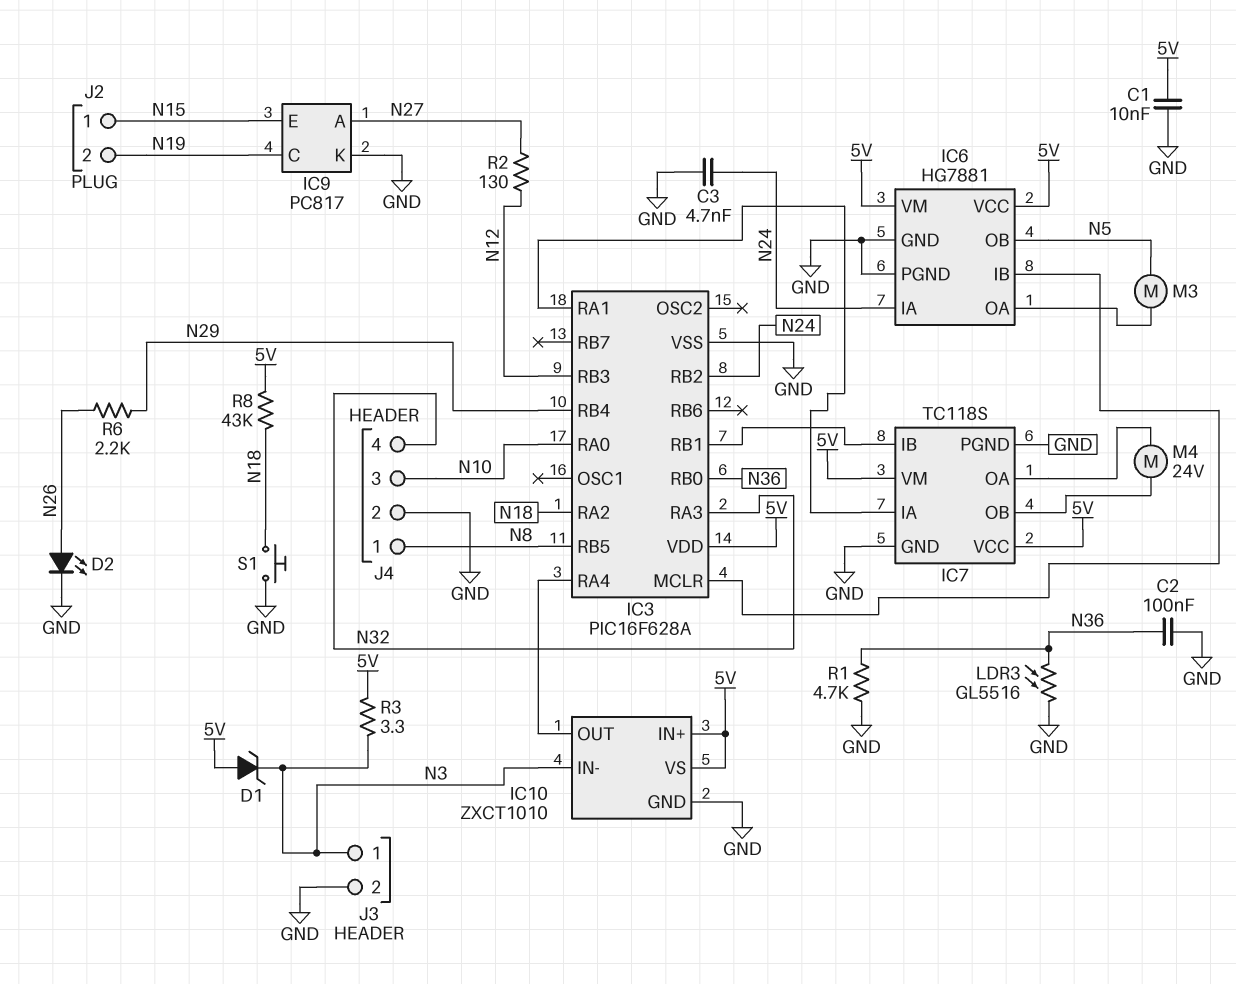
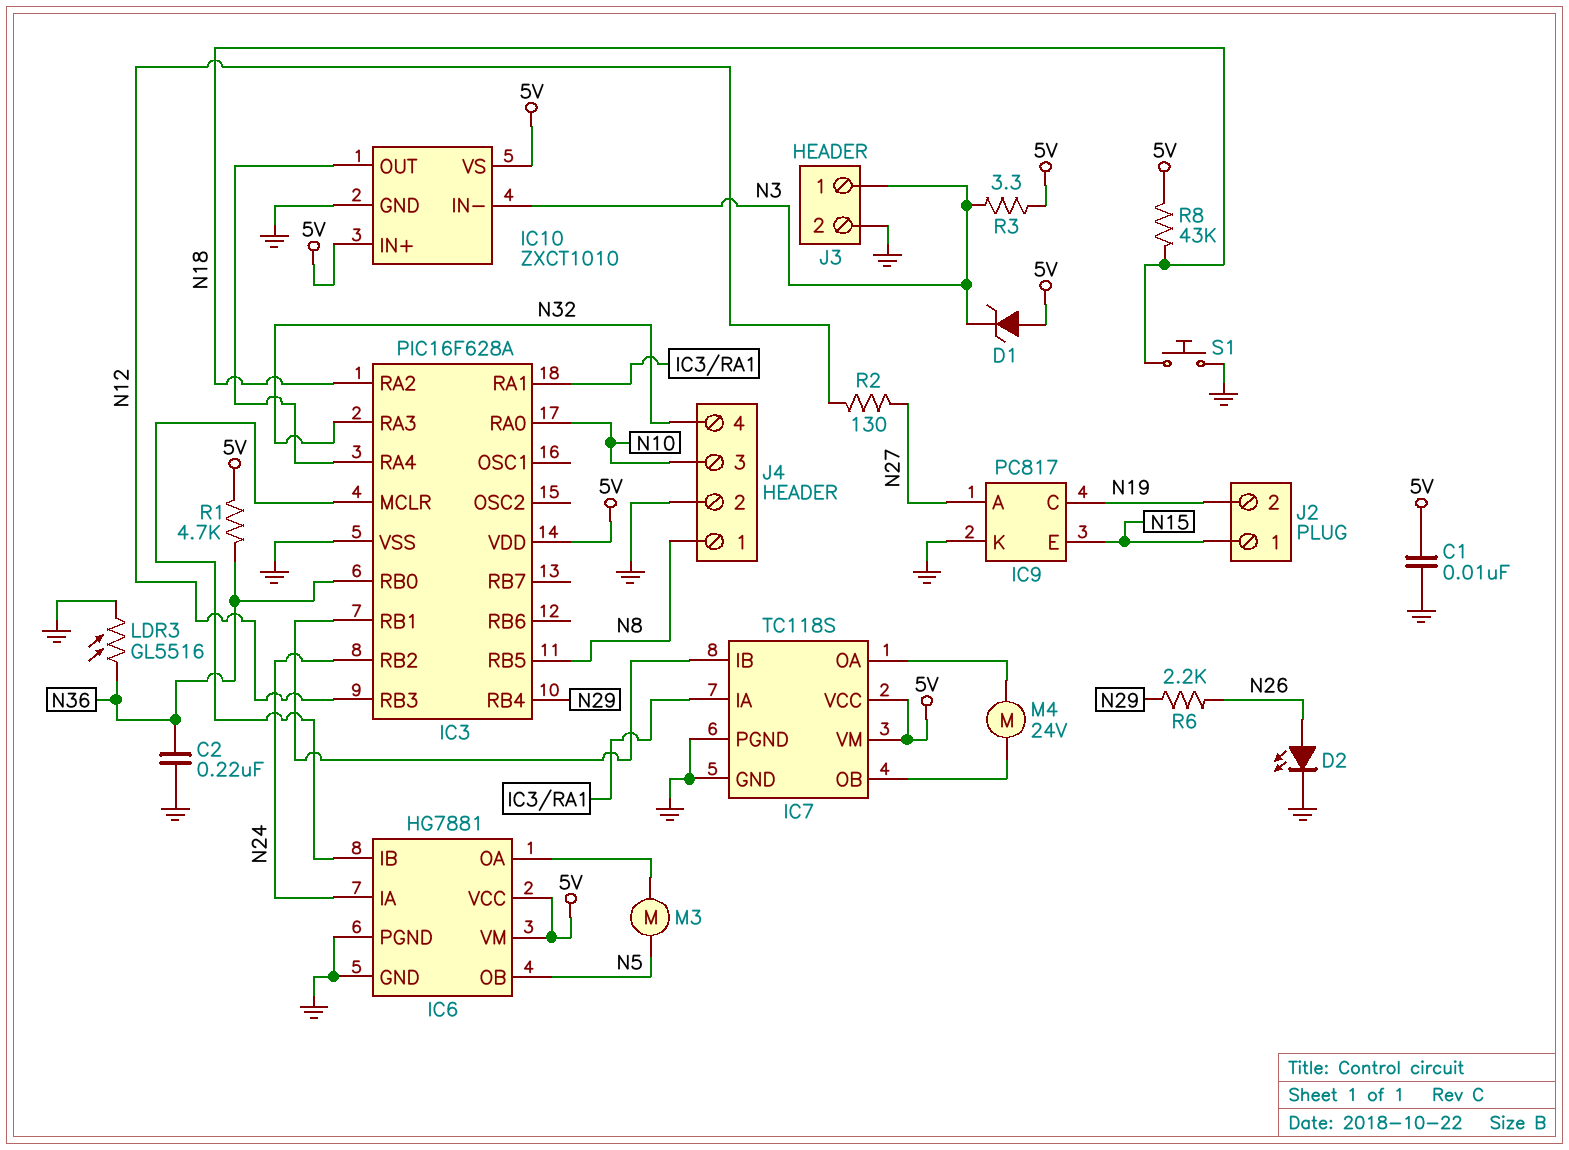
C2: 100nF (GND, N36) -> 220nF (GND, N36)
C3: 4.7nF (GND, N24) -> none
R1: 4.7k (GND, N36) -> 4.7k (5V, N36)

